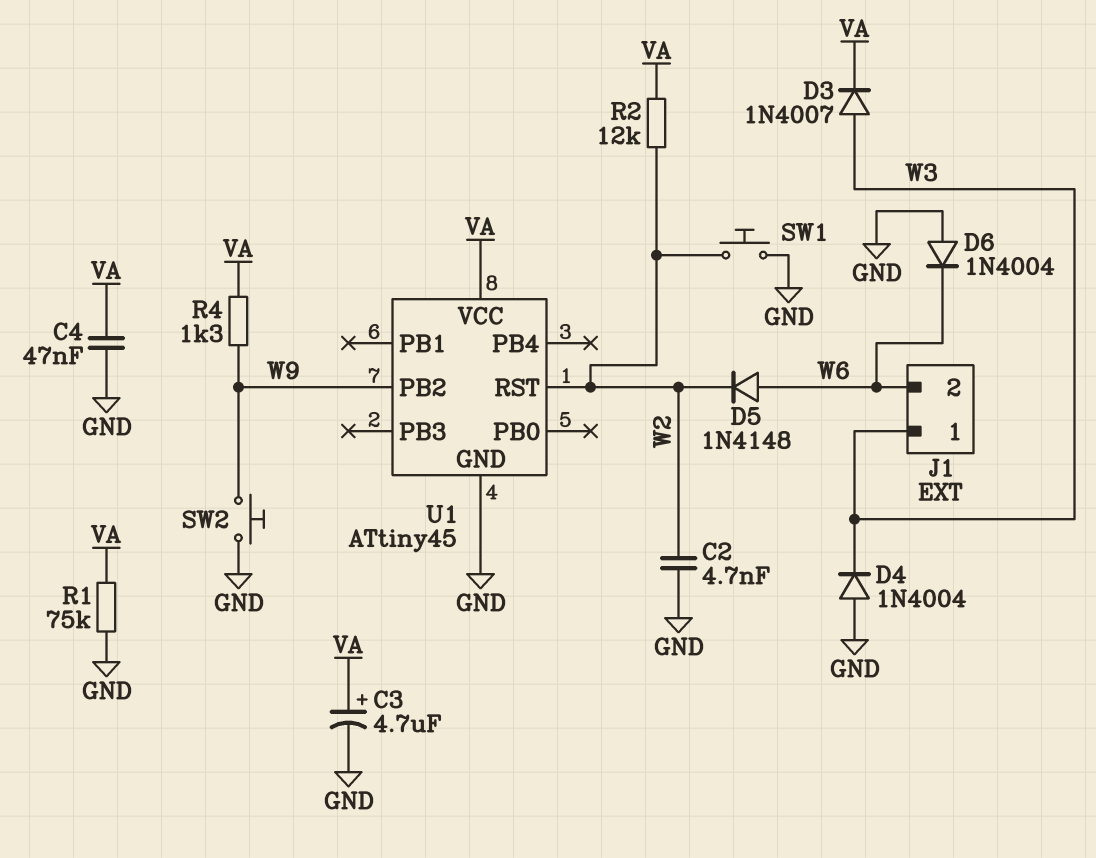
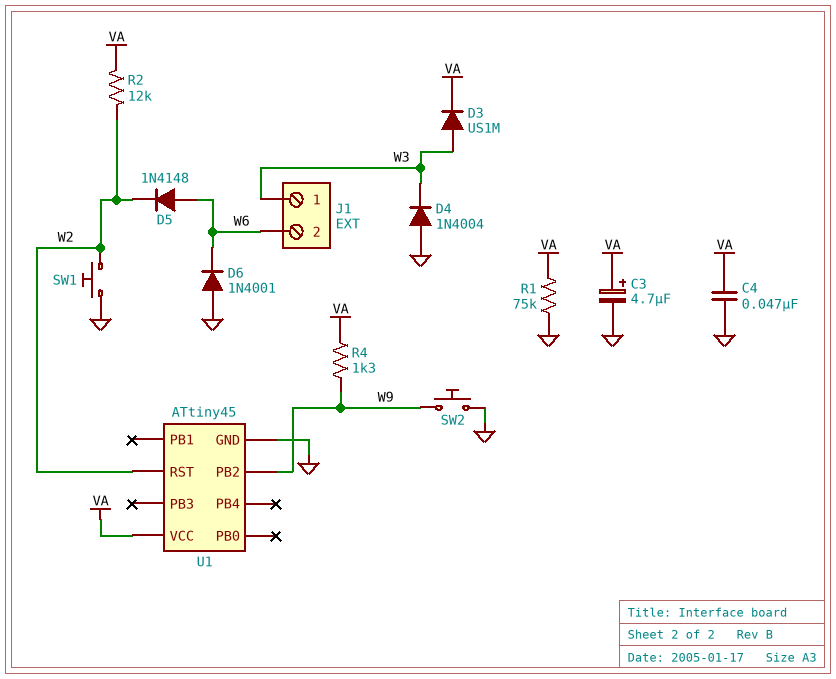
C2: 4.7nF (GND, W2) -> none
D3: diode 1N4007 (A W3, K VA) -> diode US1M (A W3, K VA)
D6: diode 1N4004 (A GND, K W6) -> diode 1N4001 (A GND, K W6)

